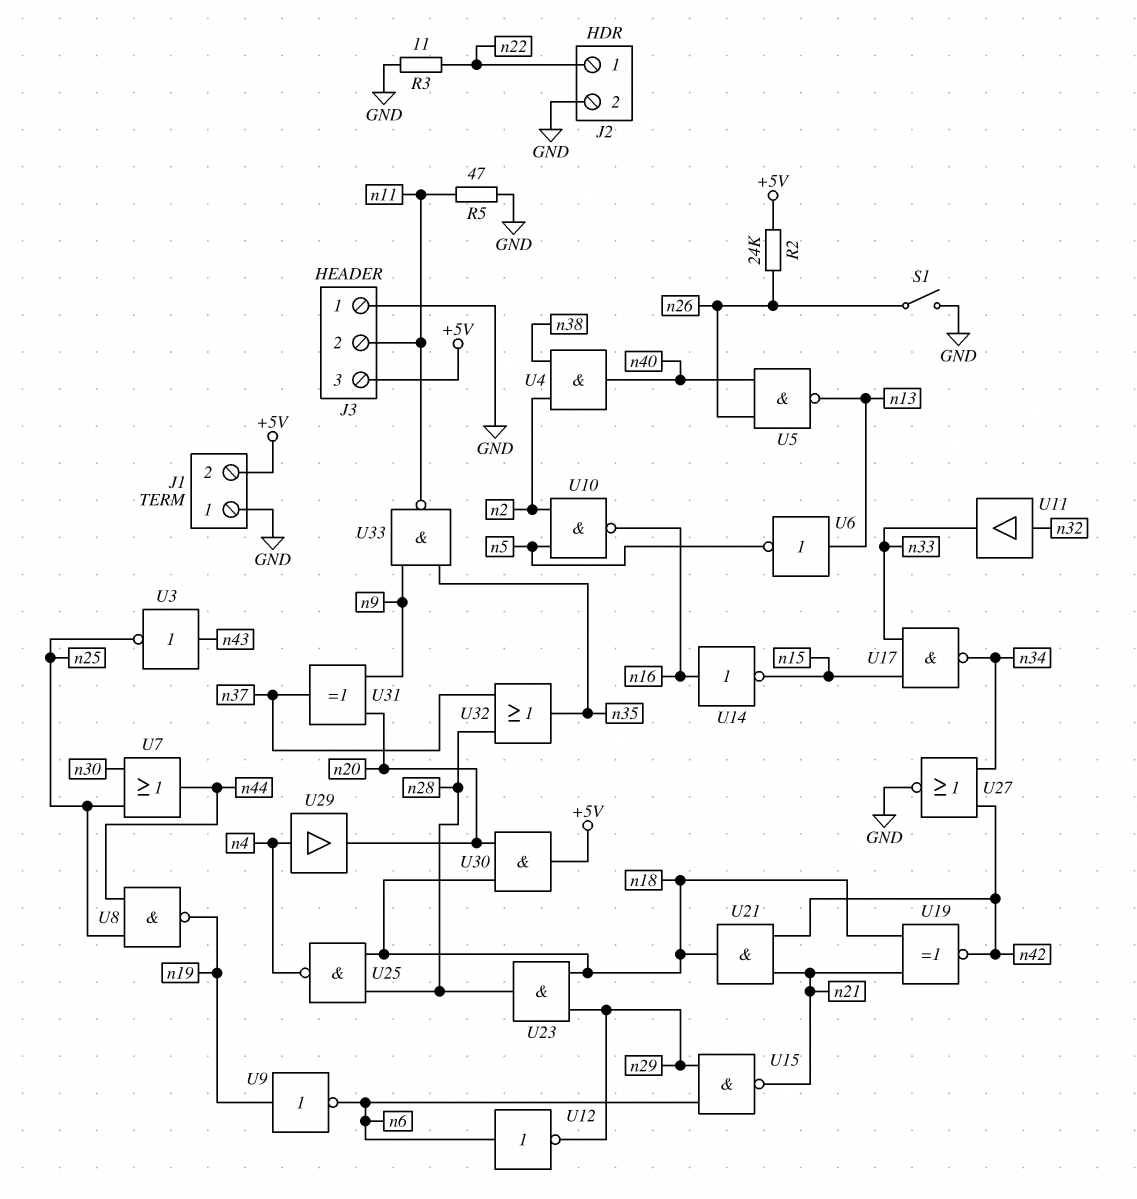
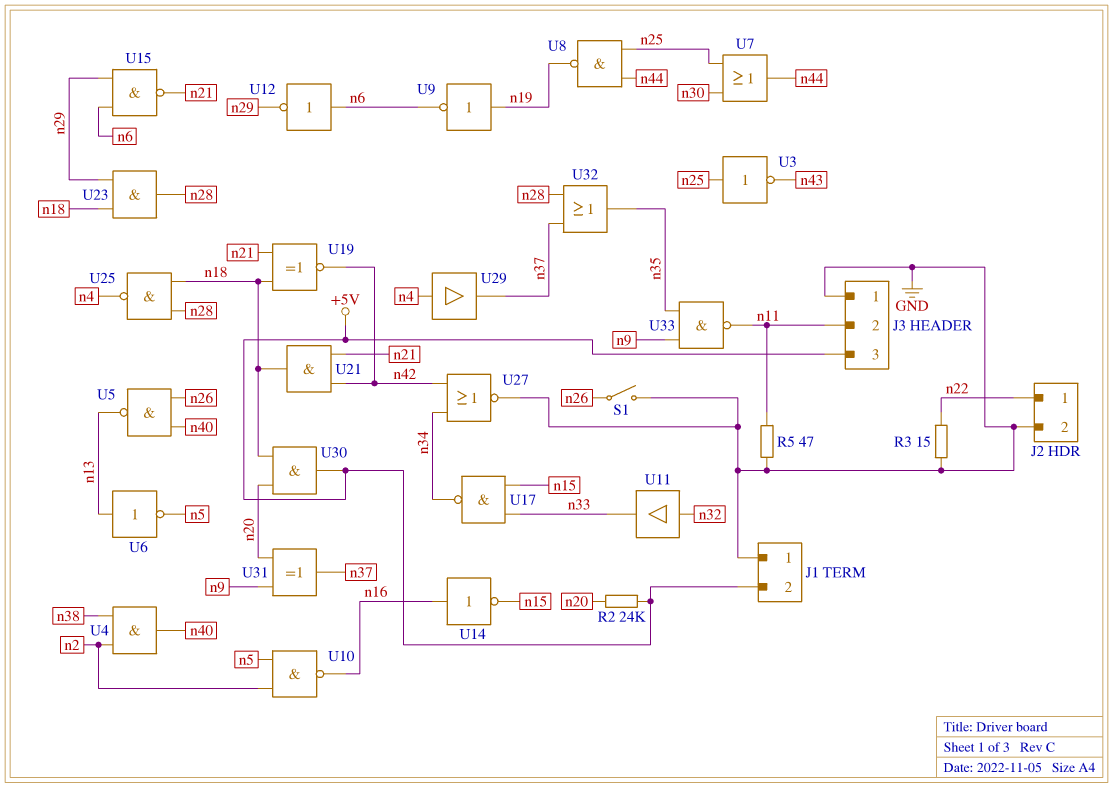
R2: 24k (+5V, n26) -> 24k (+5V, n20)
R3: 11 (GND, n22) -> 15 (GND, n22)
U3: NOT (in n43, out n25) -> NOT (in n25, out n43)
U29: buffer (in n4, out n20) -> buffer (in n4, out n37)

